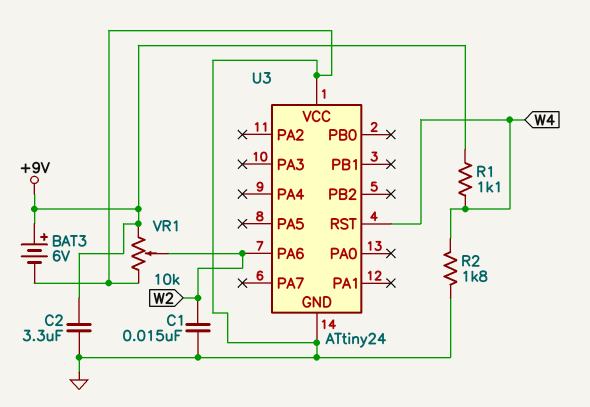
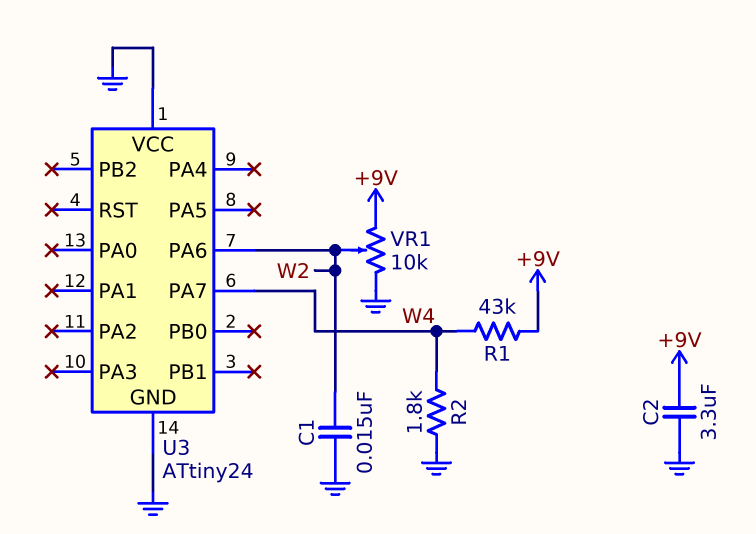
BAT3: 6V (plus +9V, minus GND) -> none
R1: 1.1k (+9V, W4) -> 43k (+9V, W4)
U3 pin PA7: none -> W4
U3 pin RST: W4 -> none

